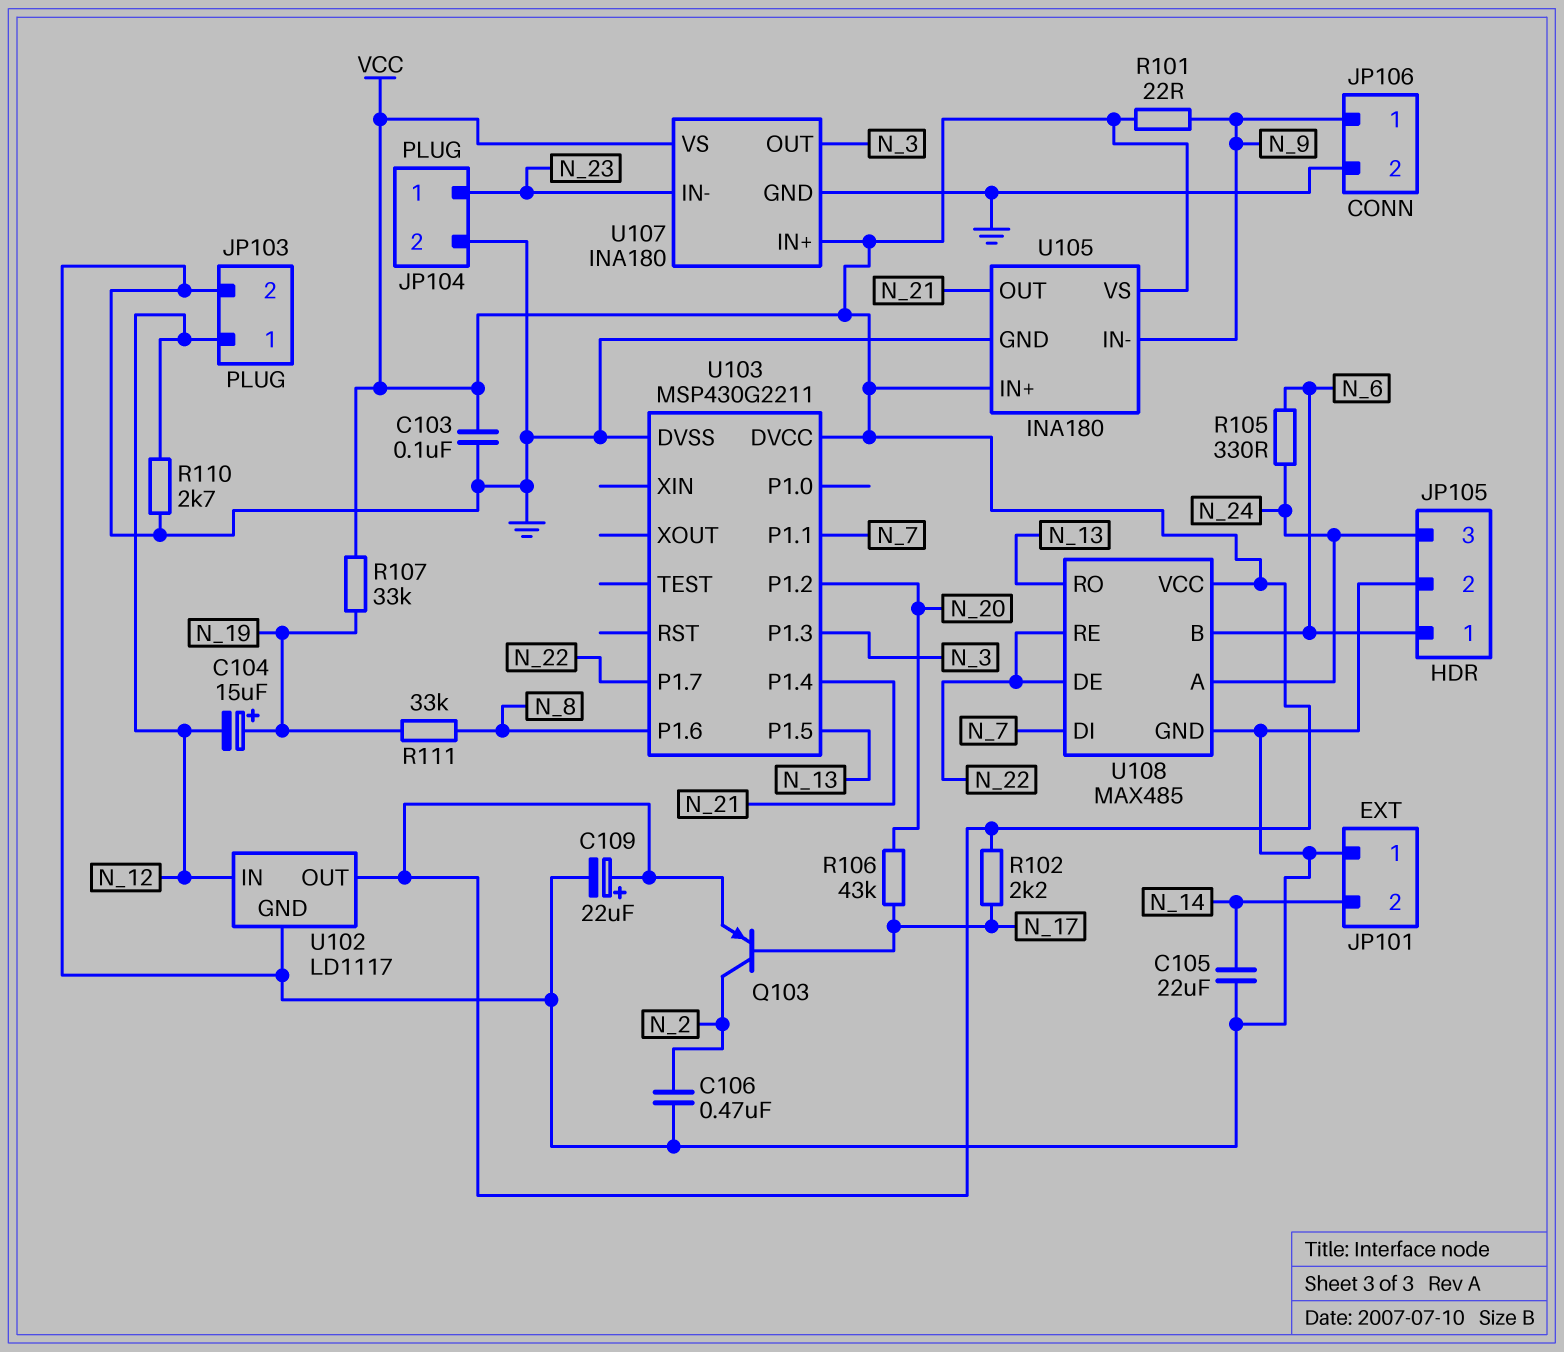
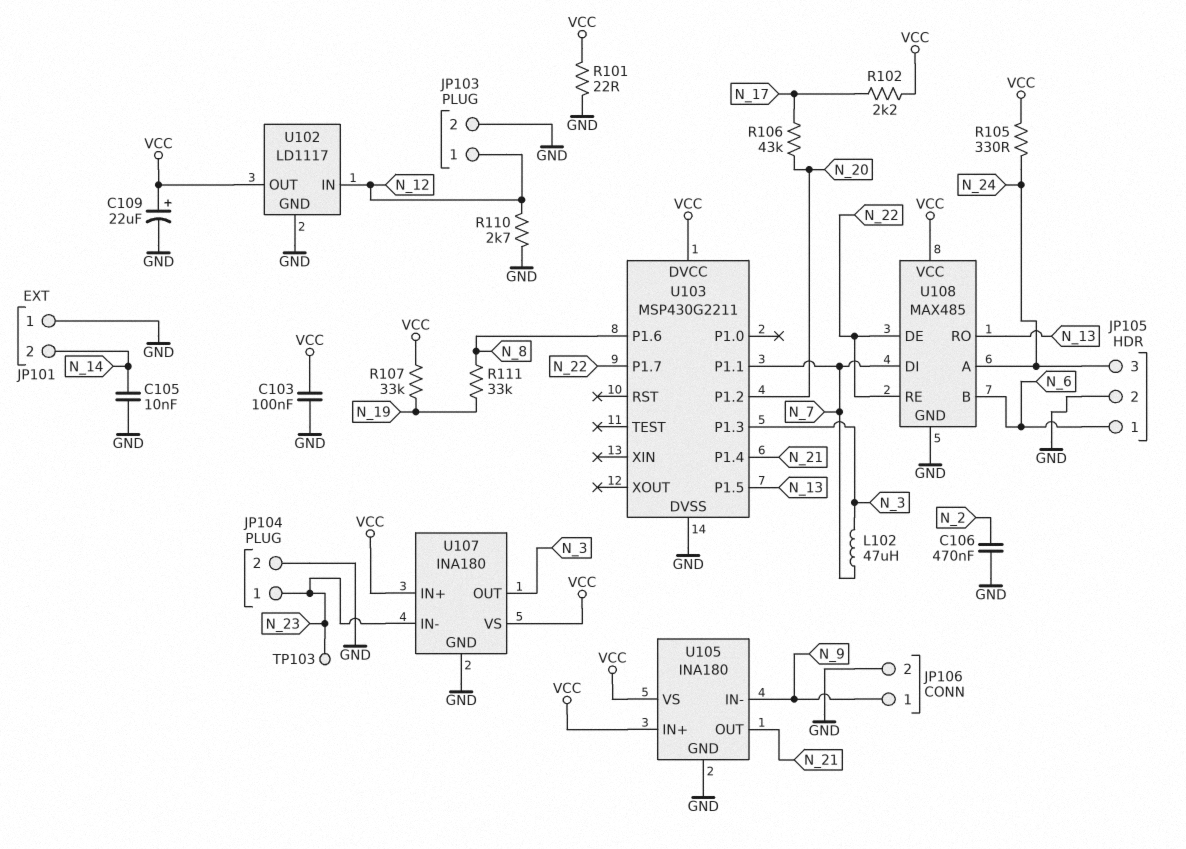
C104: 15uF (plus N_19, minus N_12) -> none
C105: 22uF (GND, N_14) -> 10nF (GND, N_14)
L102: none -> 47uH (N_3, N_7)
Q103: PNP (B N_17, C N_2, E VCC) -> none
R101: 22 (N_9, VCC) -> 22 (GND, VCC)
R105: 330 (N_6, N_24) -> 330 (N_24, VCC)
TP103: none -> test point (N_23)

